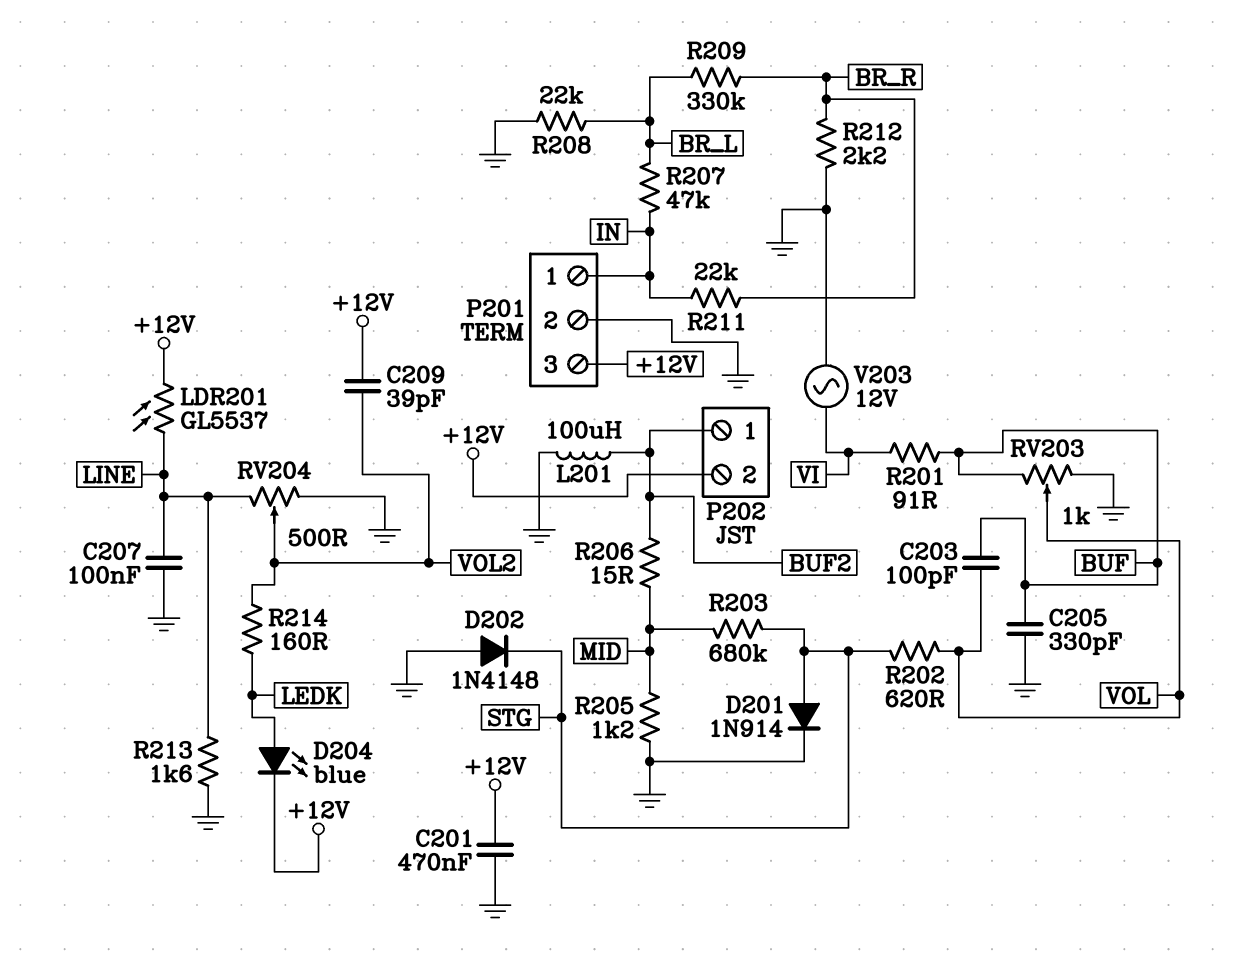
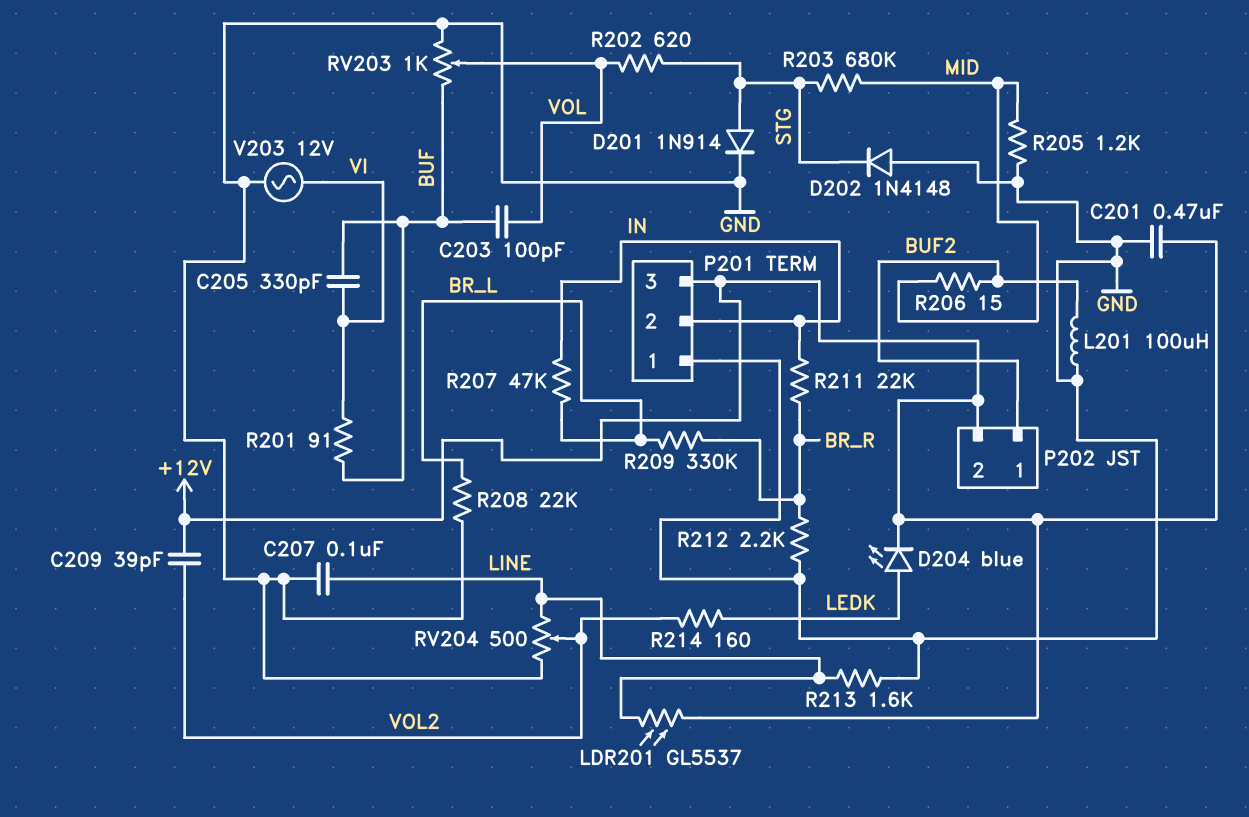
C205: 330pF (BUF, GND) -> 330pF (BUF, VI)
P201 pin 1: IN -> GND
P201 pin 2: GND -> IN

